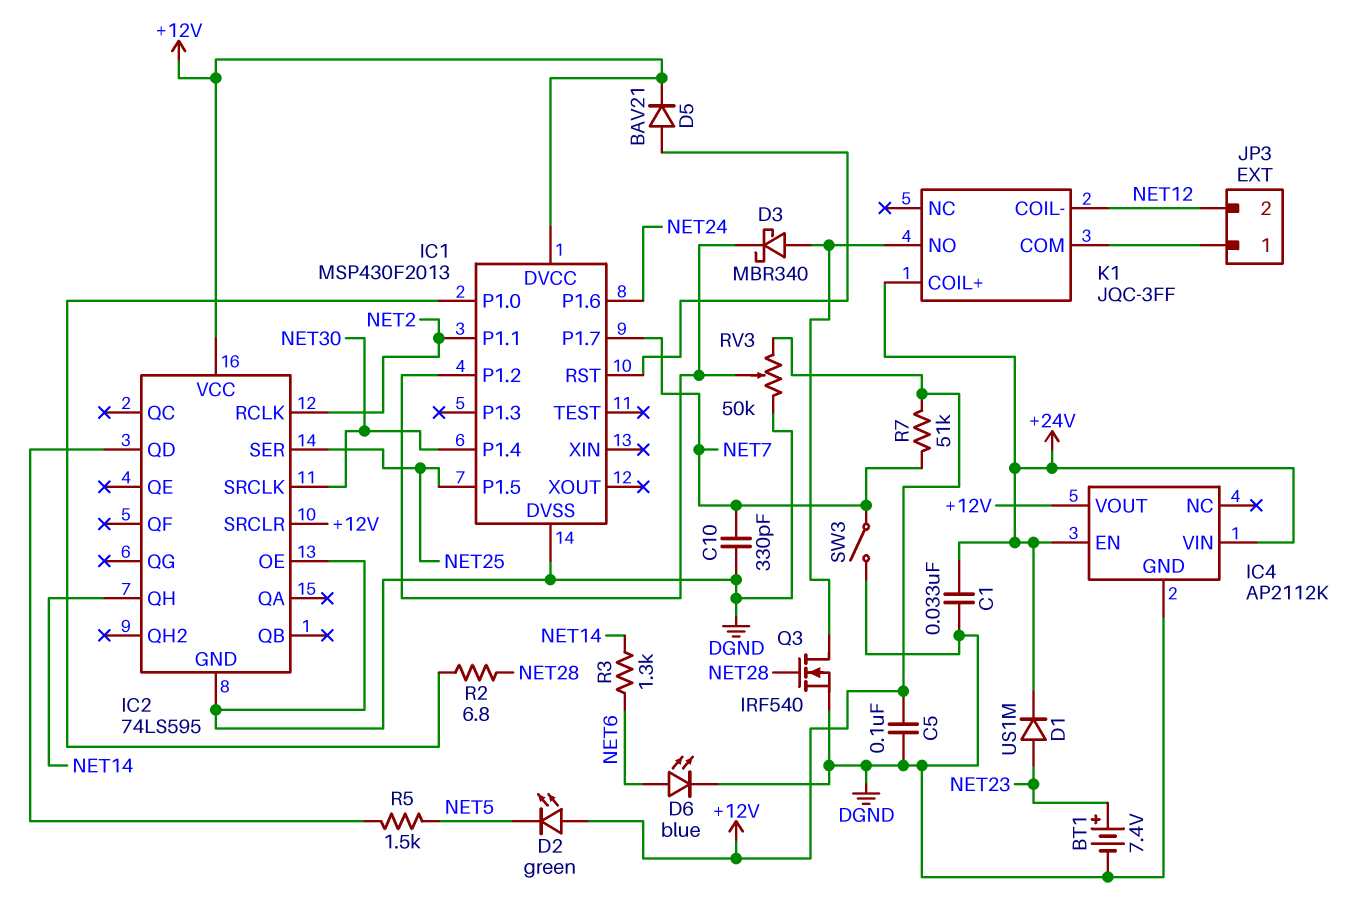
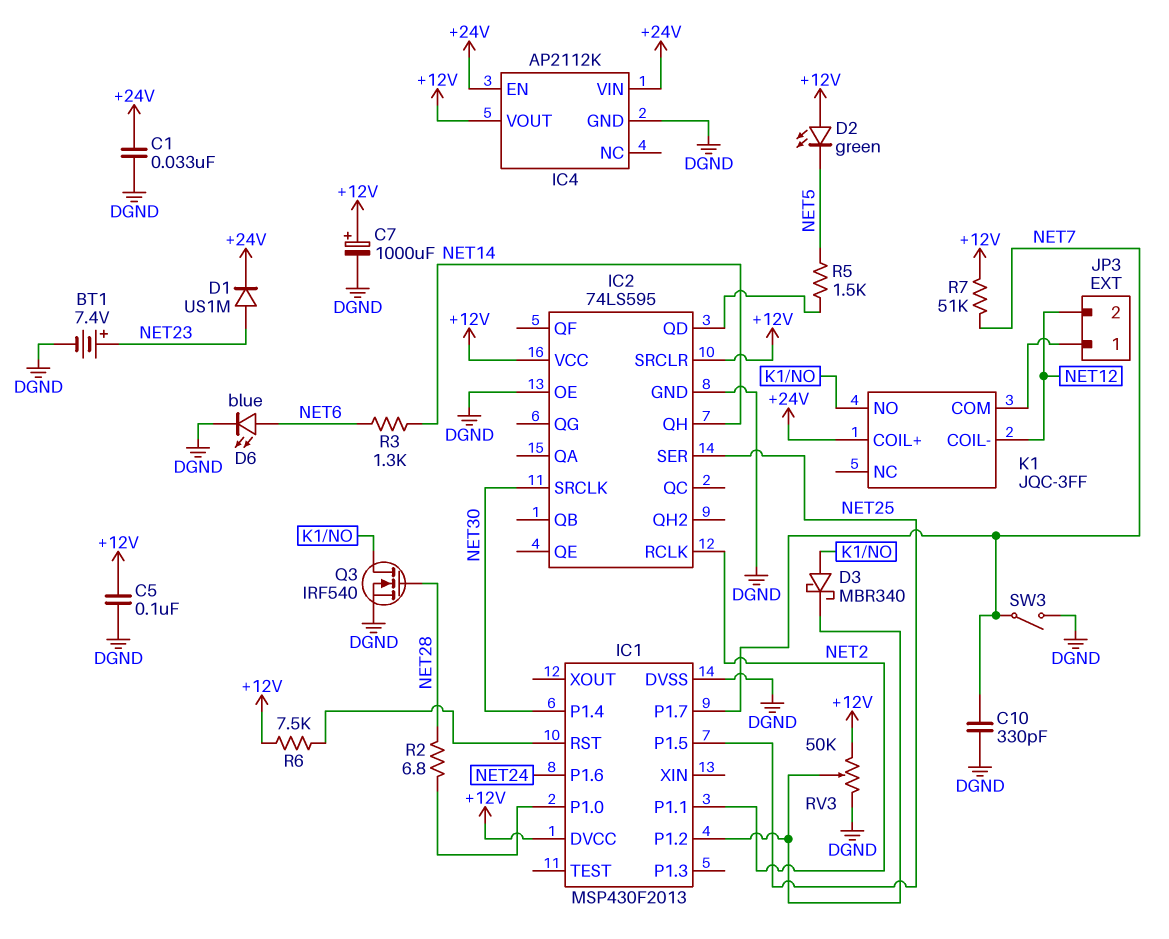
C7: none -> 1000uF (plus +12V, minus DGND)
D5: diode BAV21 (A IC1/RST, K +12V) -> none
R6: none -> 7.5k (+12V, IC1/RST)

